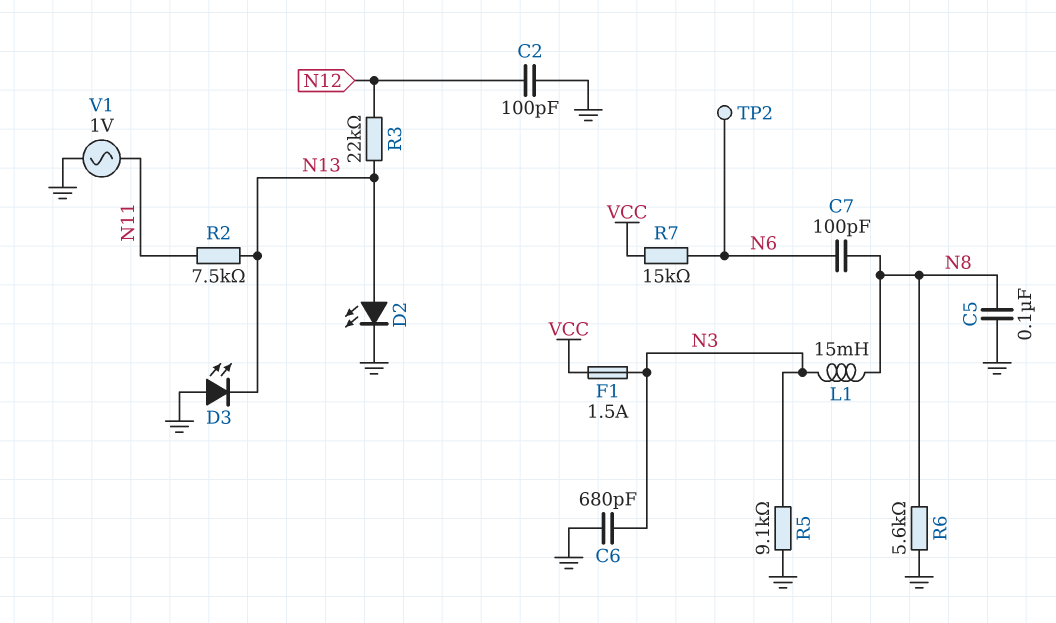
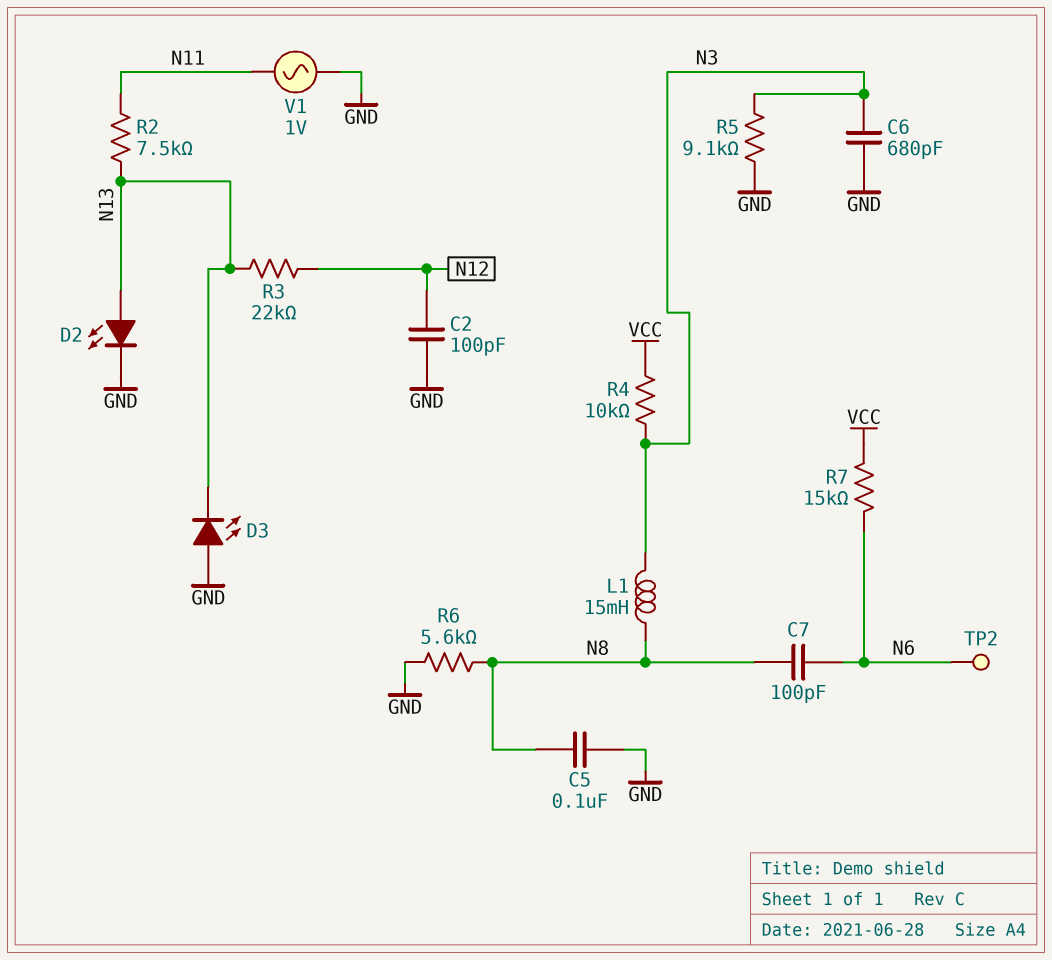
F1: 1.5A (N3, VCC) -> none
R4: none -> 10k (N3, VCC)

